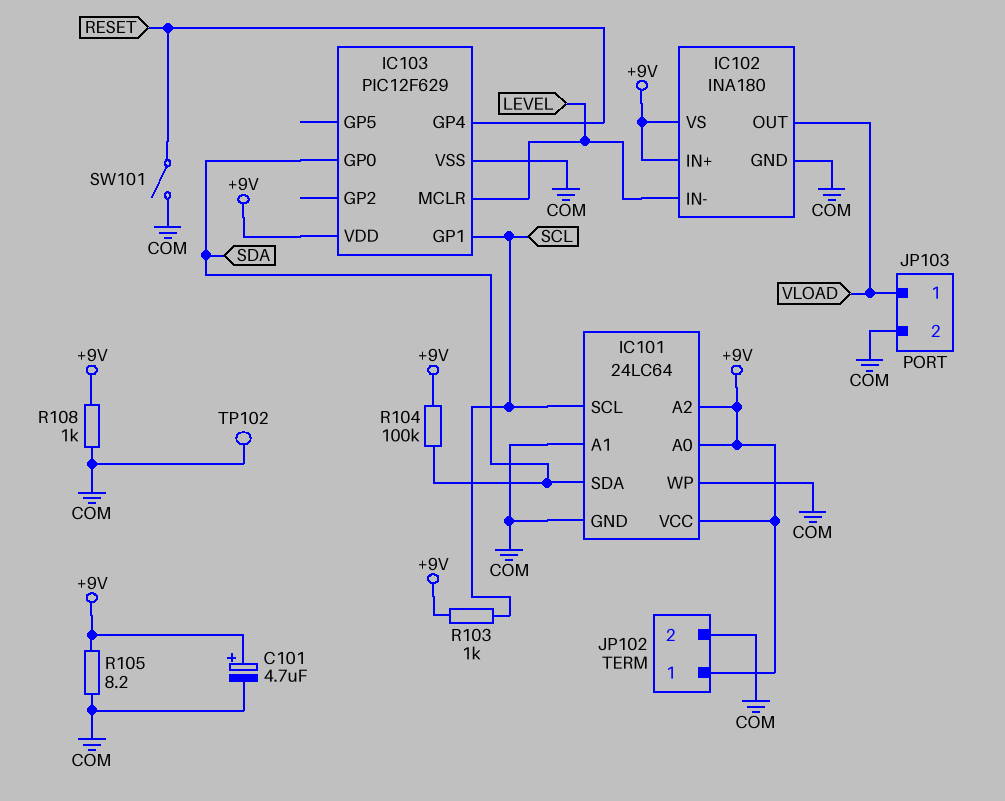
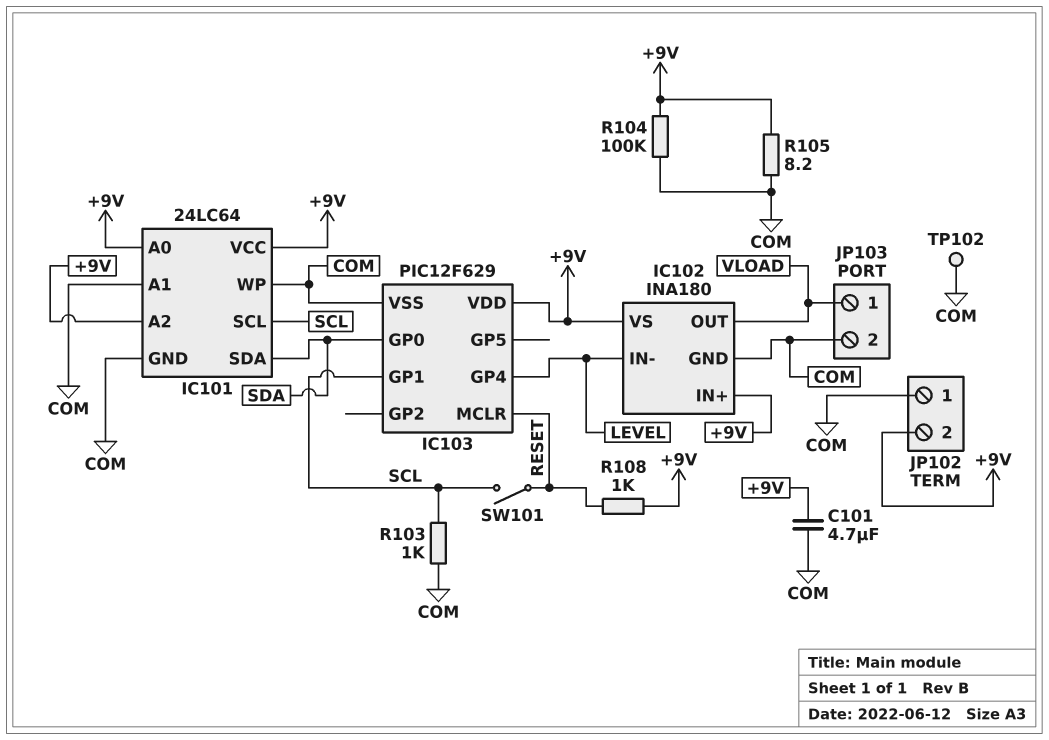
C101: 4.7uF (plus +9V, minus COM) -> 4.7uF (+9V, COM)
IC103 pin GP4: RESET -> LEVEL
IC103 pin MCLR: LEVEL -> RESET
JP102 pin 1: +9V -> COM
JP102 pin 2: COM -> +9V
R103: 1k (+9V, SCL) -> 1k (COM, SCL)
R104: 100k (+9V, SDA) -> 100k (+9V, COM)
R108: 1k (+9V, COM) -> 1k (+9V, RESET)
SW101: switch (COM, RESET) -> switch (RESET, SCL)

